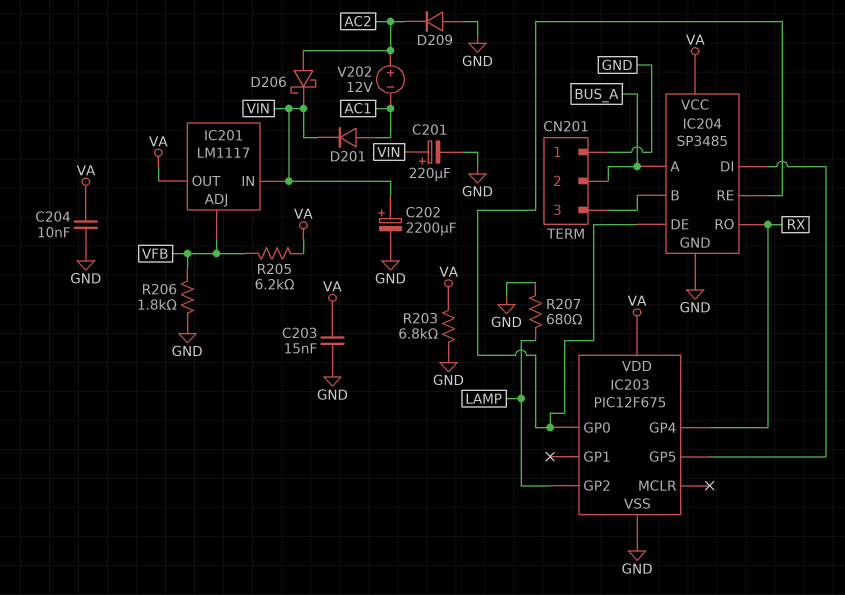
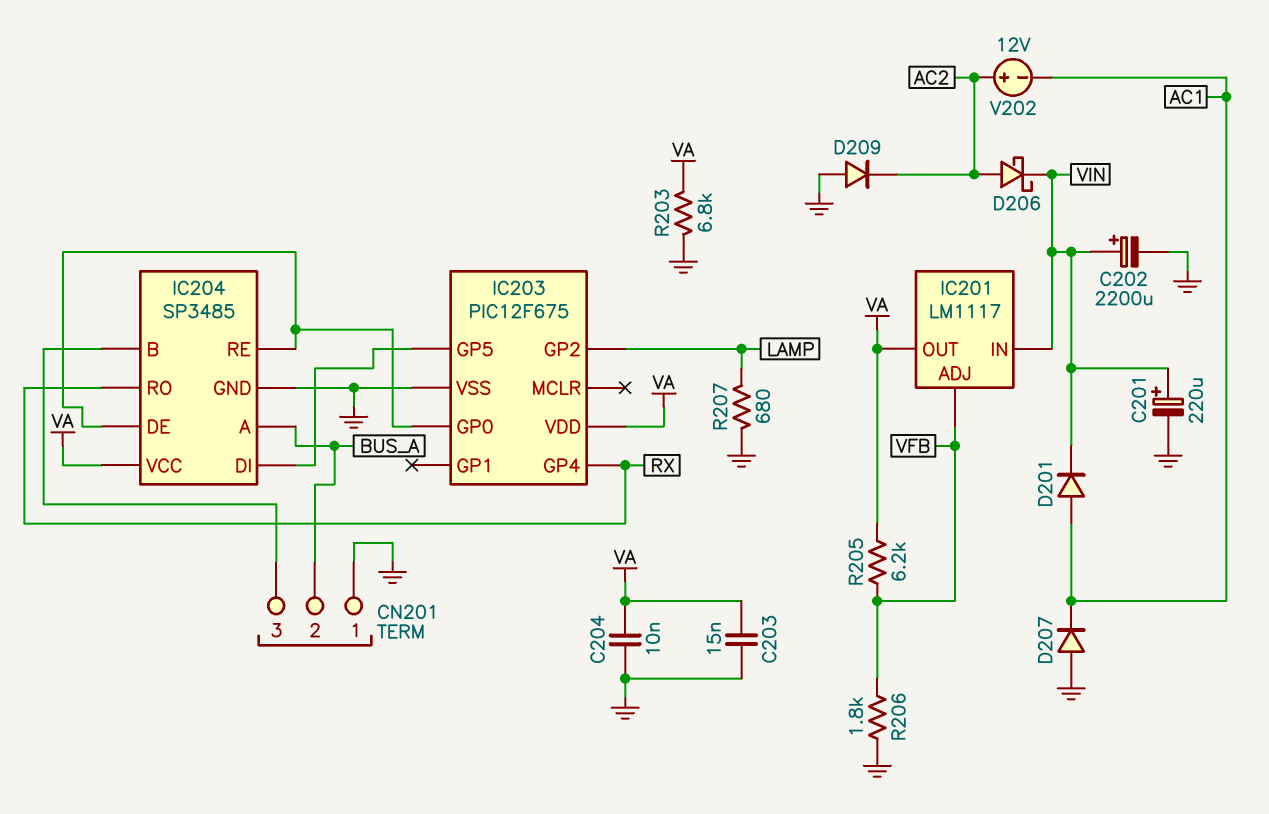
D207: none -> diode (A GND, K AC1)

